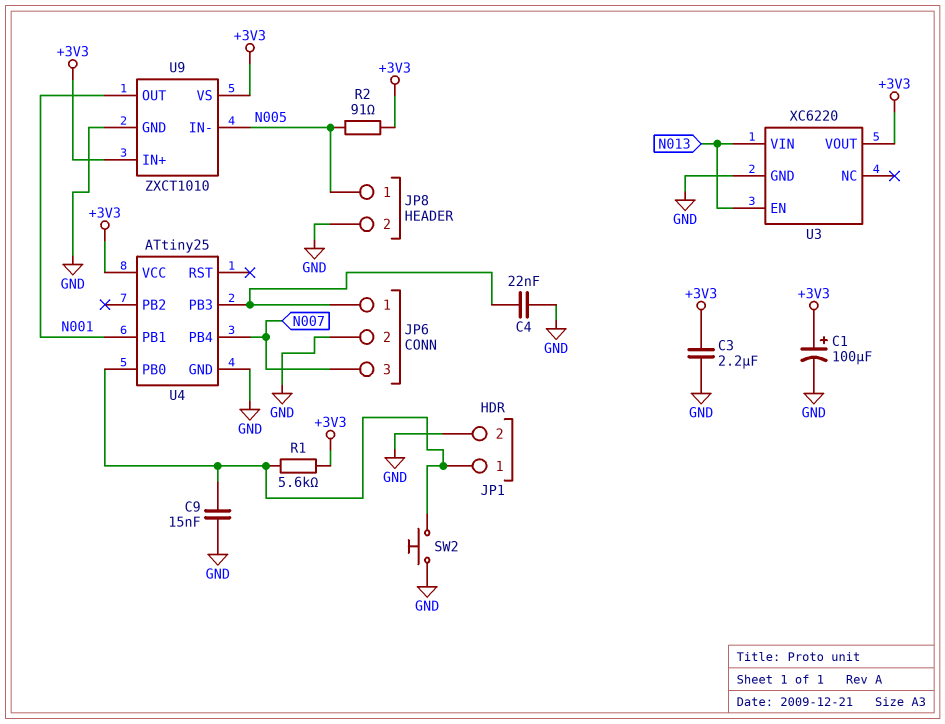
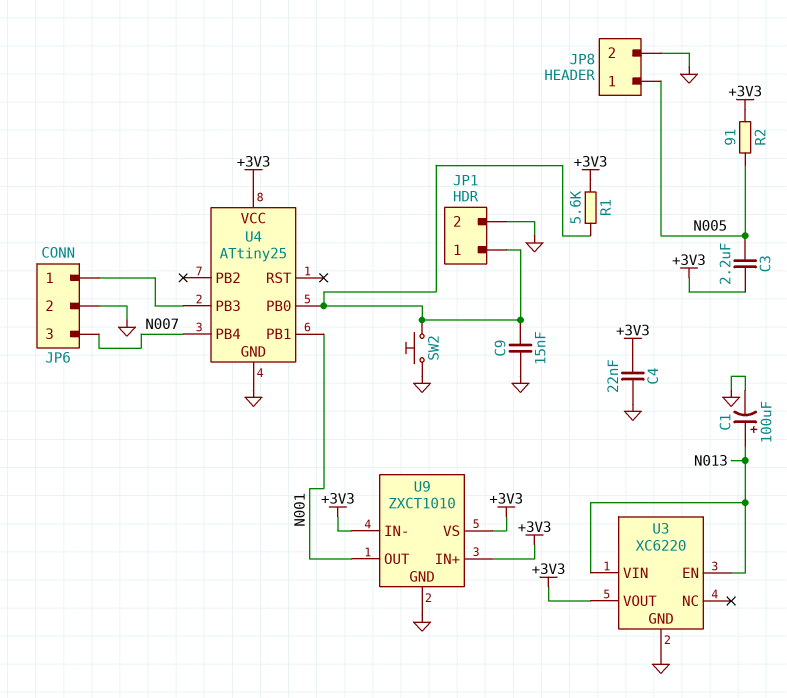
C1: 100uF (plus +3V3, minus GND) -> 100uF (plus N013, minus GND)
C3: 2.2uF (+3V3, GND) -> 2.2uF (+3V3, N005)
C4: 22nF (GND, JP6/1) -> 22nF (+3V3, GND)
U9 pin IN-: N005 -> +3V3

